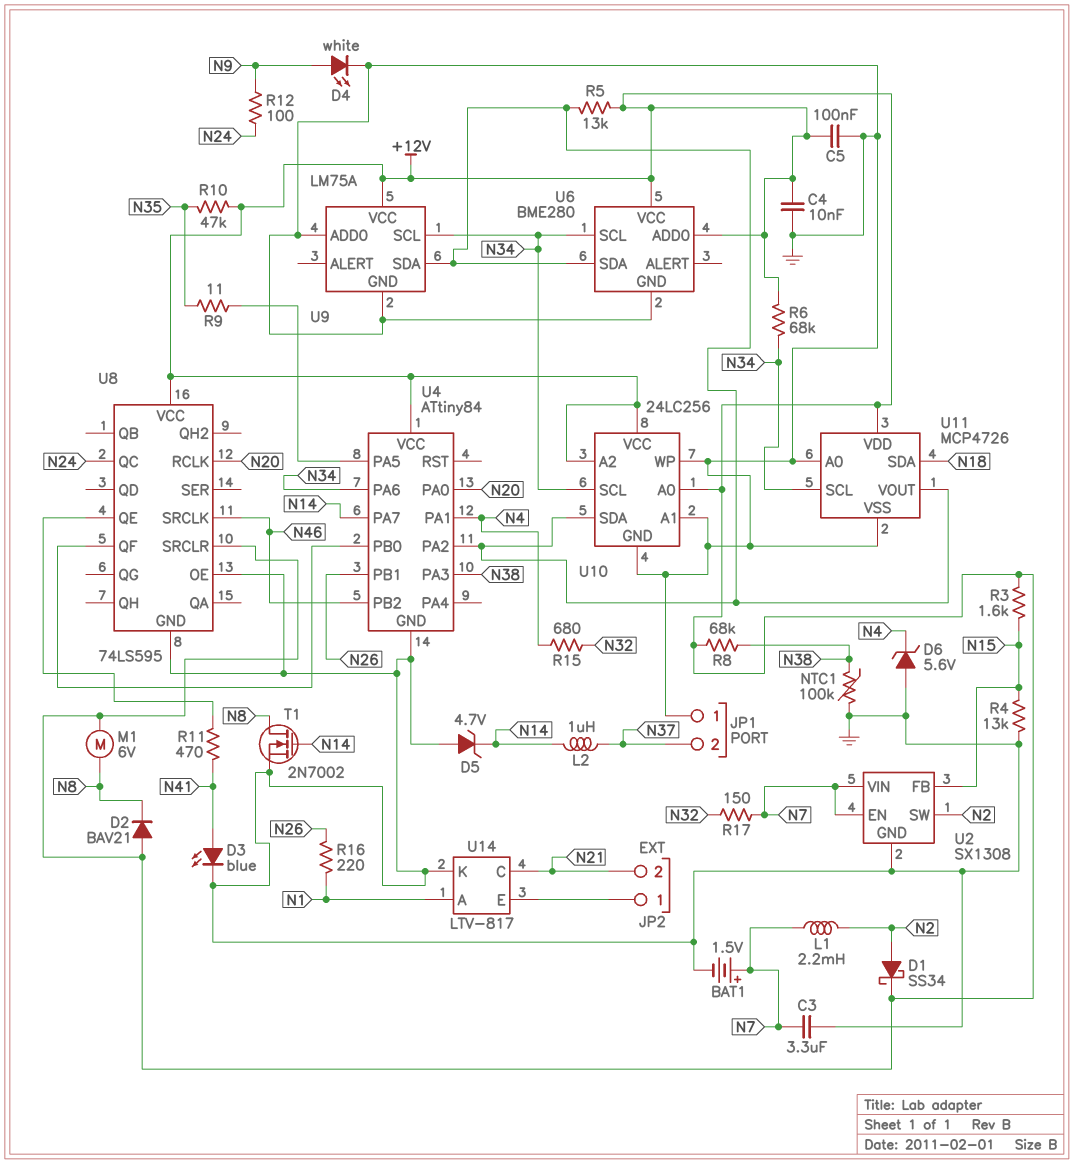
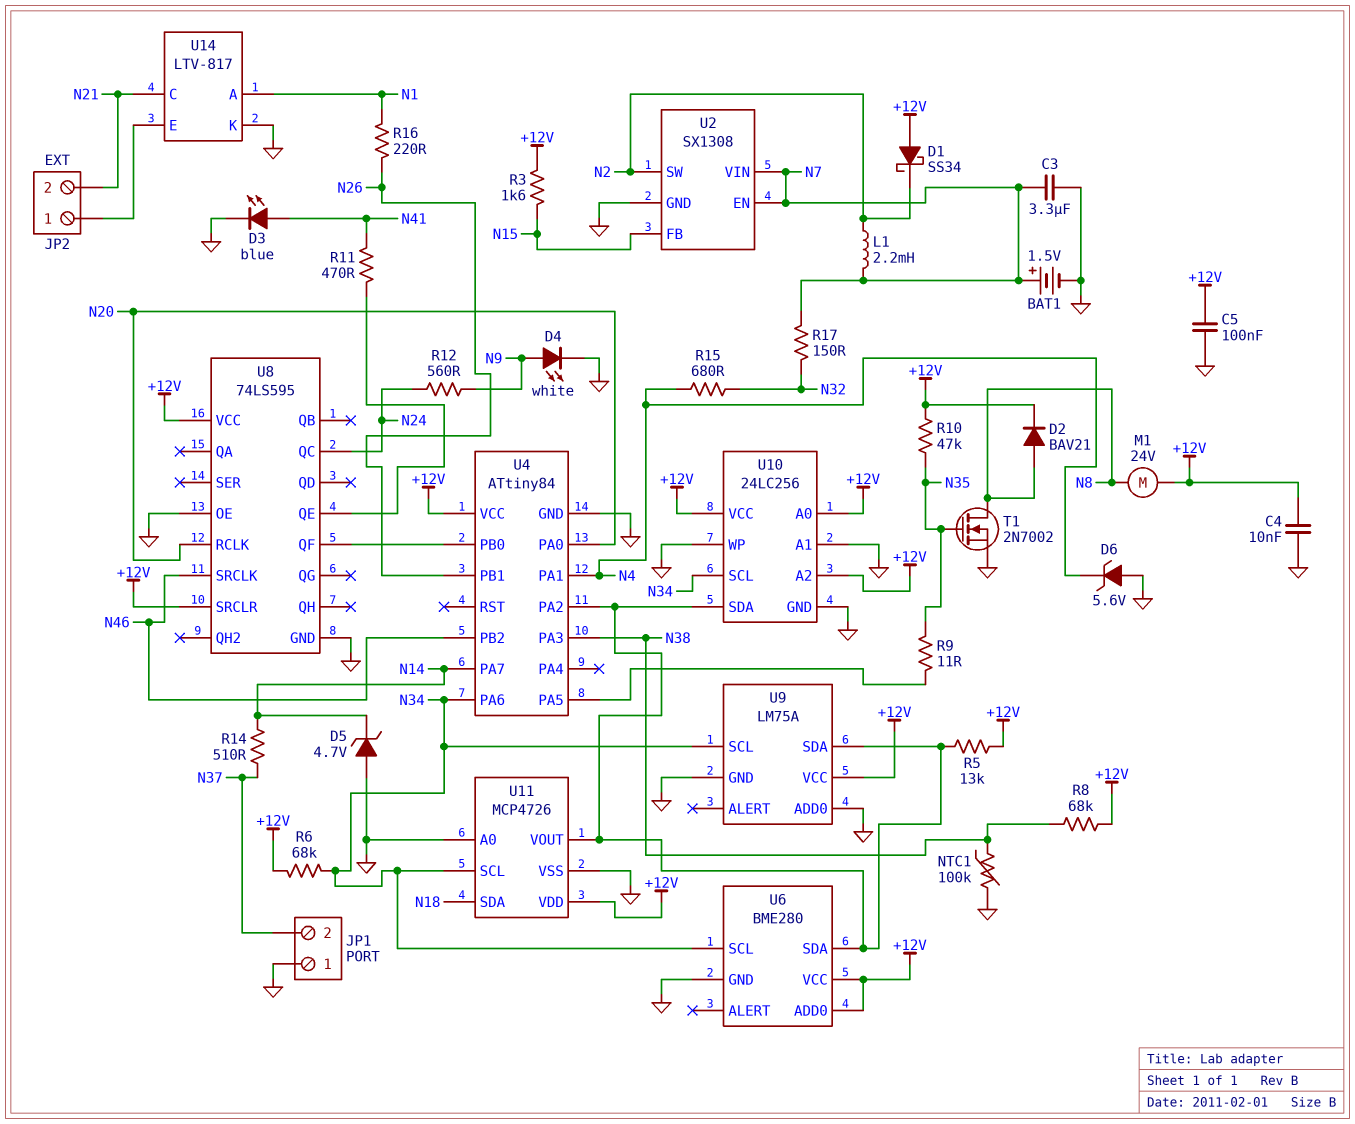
D1: schottky SS34 (A N2, K +12V) -> schottky SS34 (A +12V, K N2)
D2: diode BAV21 (A +12V, K N8) -> diode BAV21 (A N8, K +12V)
L2: 1uH (N14, N37) -> none
M1: motor 6V (+12V, N8) -> motor 24V (+12V, N8)
R4: 13k (GND, N15) -> none
R12: 100 (N9, N24) -> 560 (N9, N24)
R14: none -> 510 (N14, N37)
T1: NMOS 2N7002 (G N14, D N8, S GND) -> NMOS 2N7002 (G N35, D N8, S GND)

